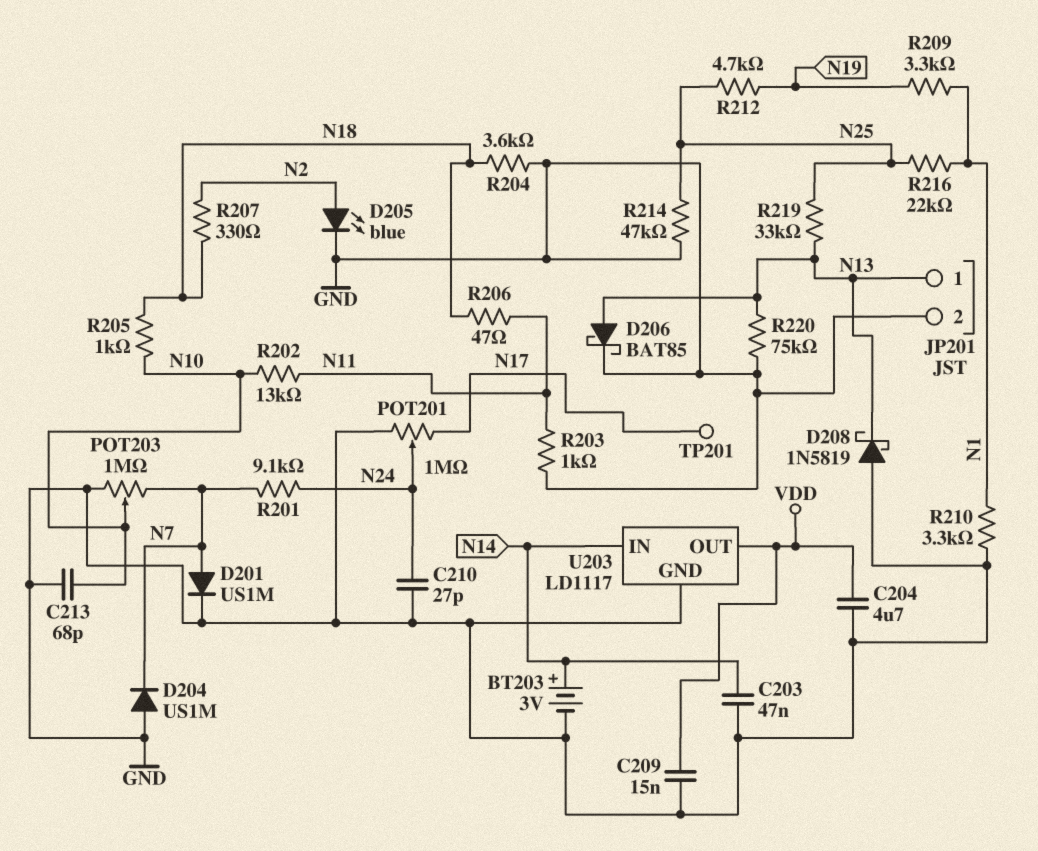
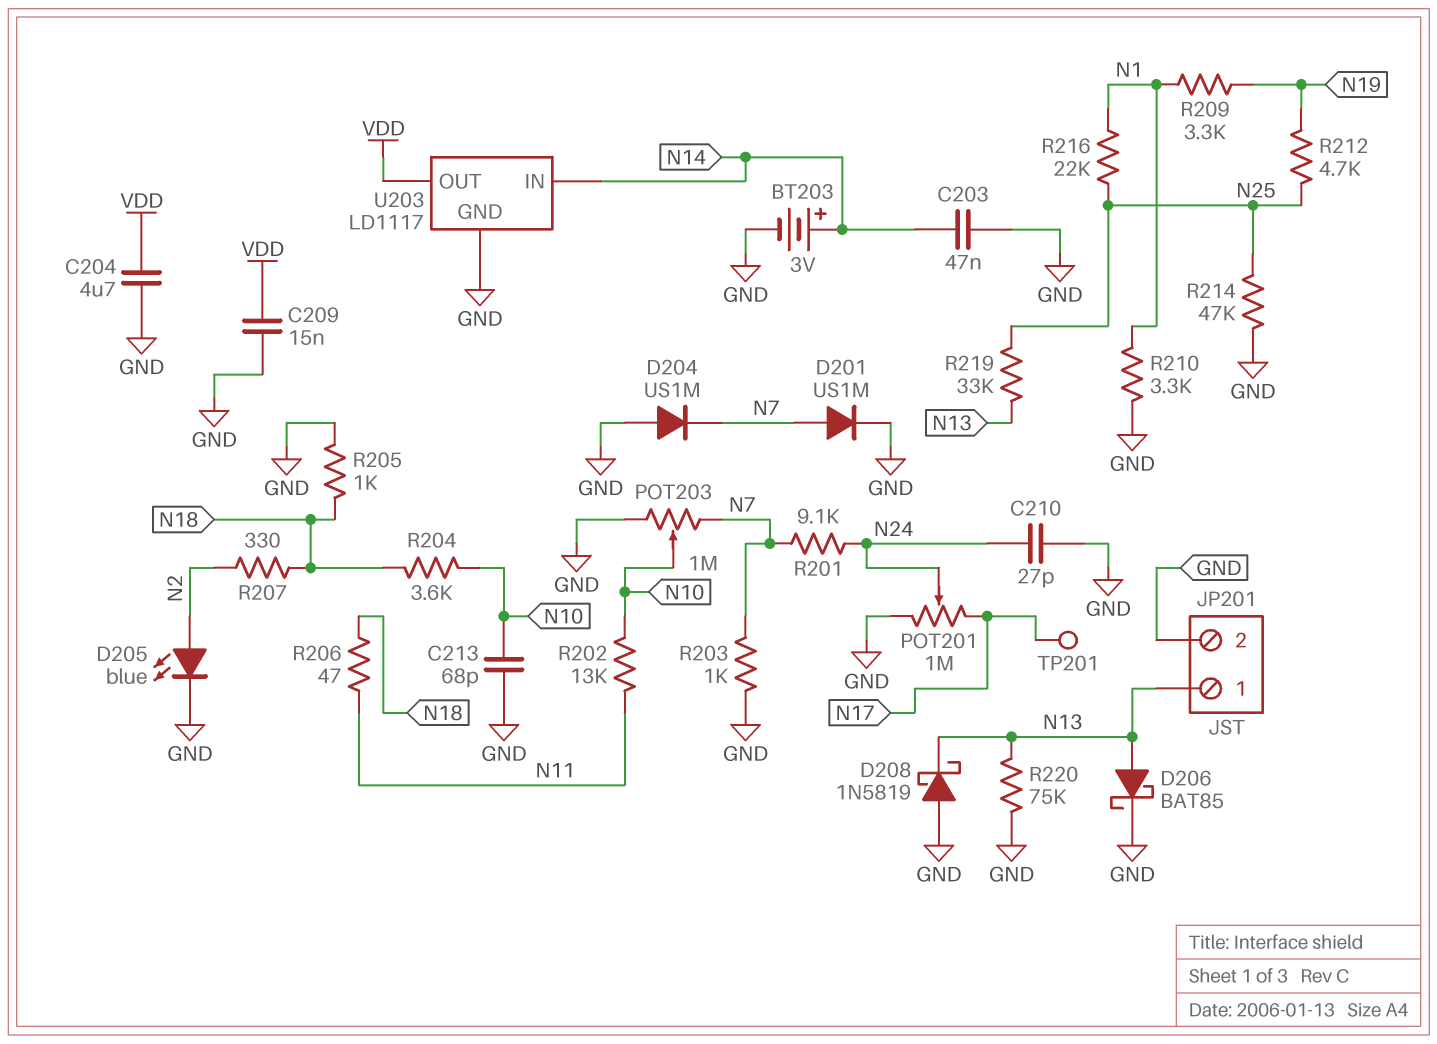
R203: 1k (GND, N11) -> 1k (GND, N7)
R204: 3.6k (GND, N18) -> 3.6k (N10, N18)
R205: 1k (N10, N18) -> 1k (GND, N18)

